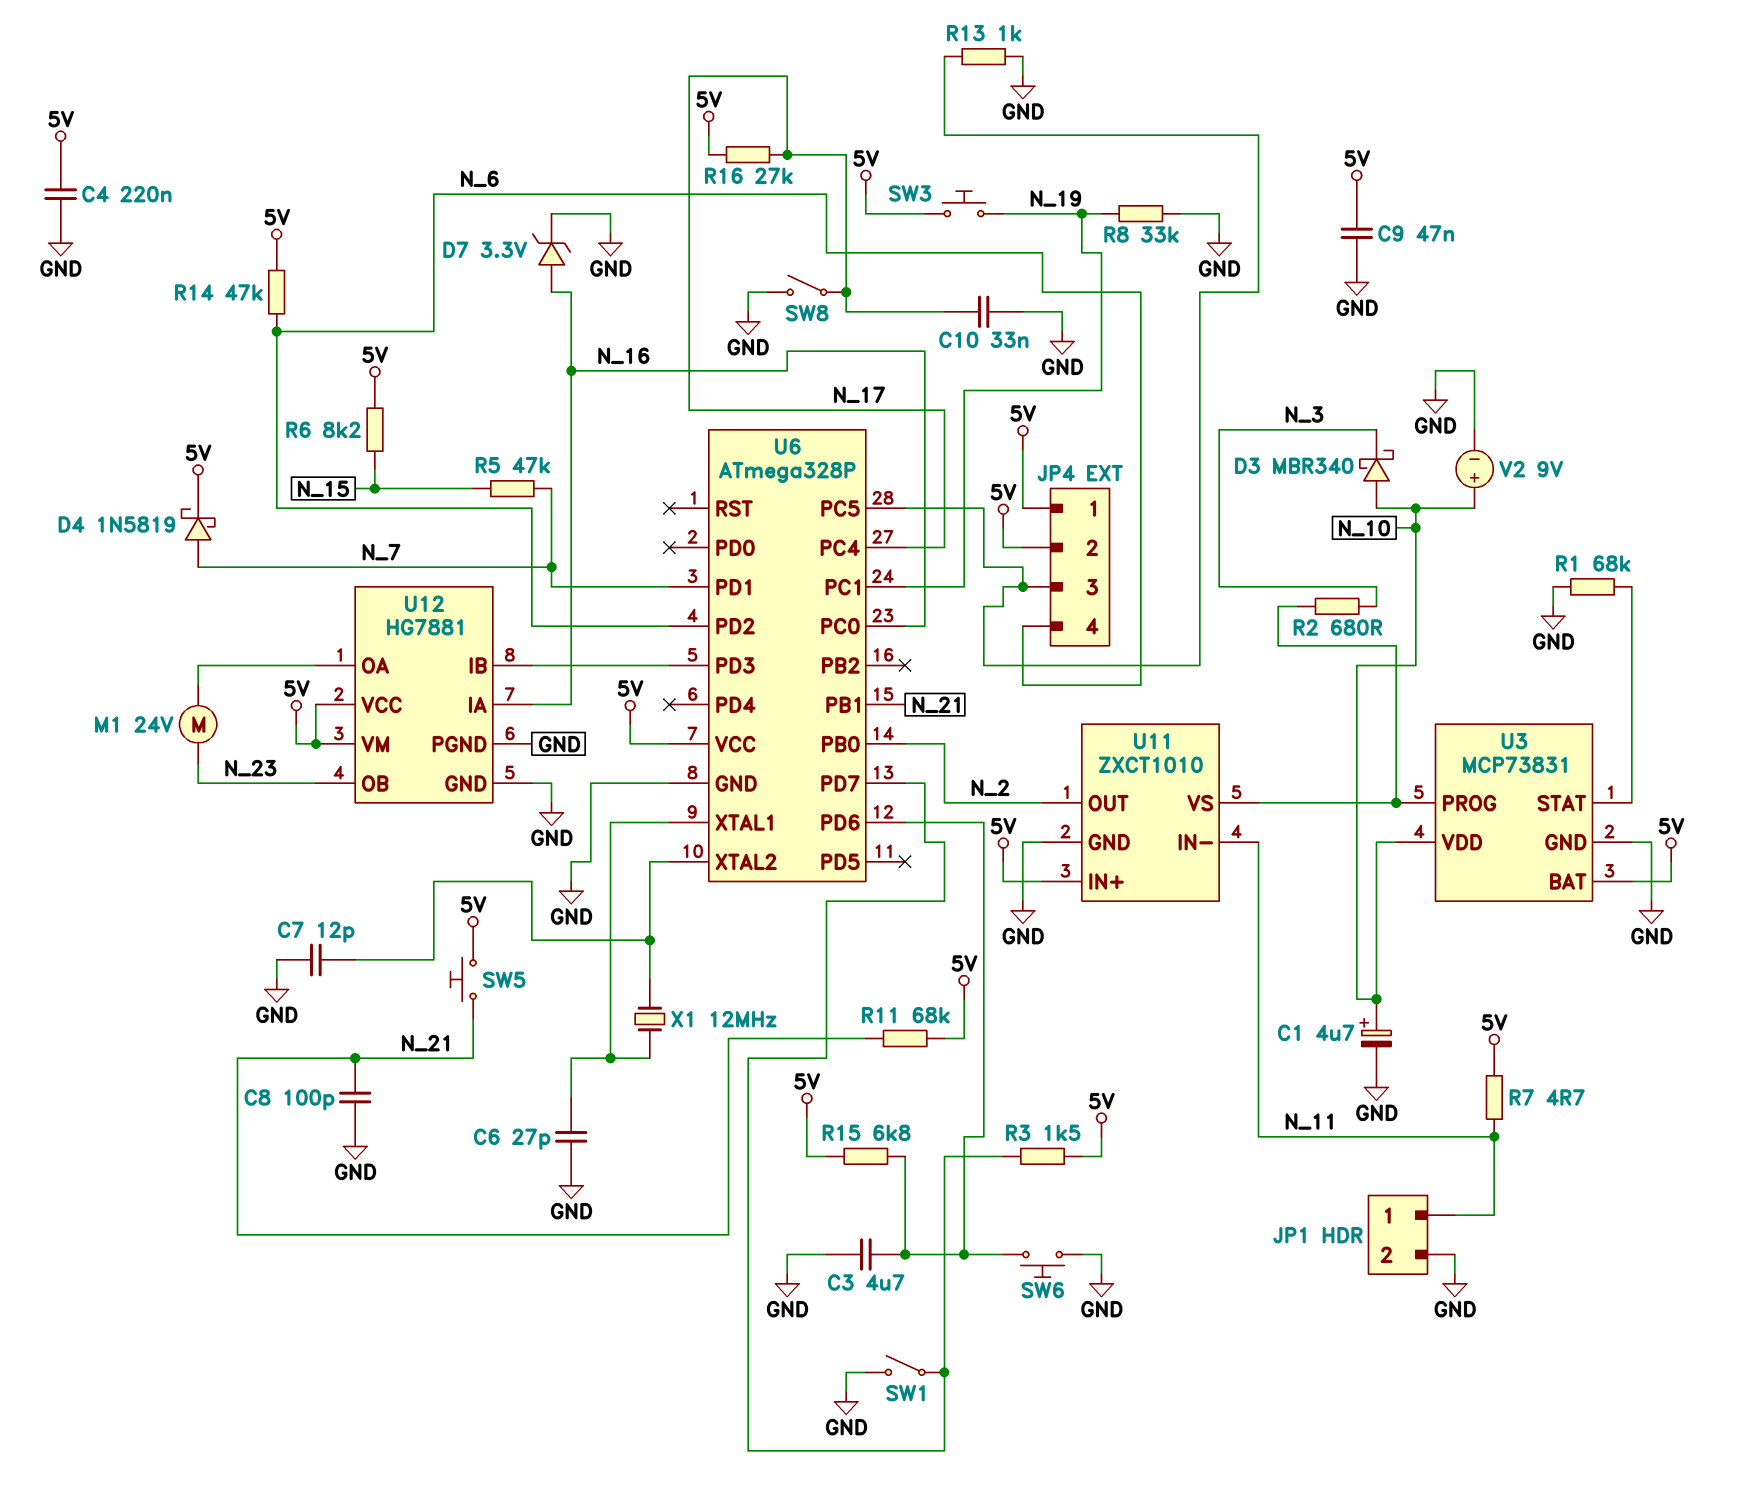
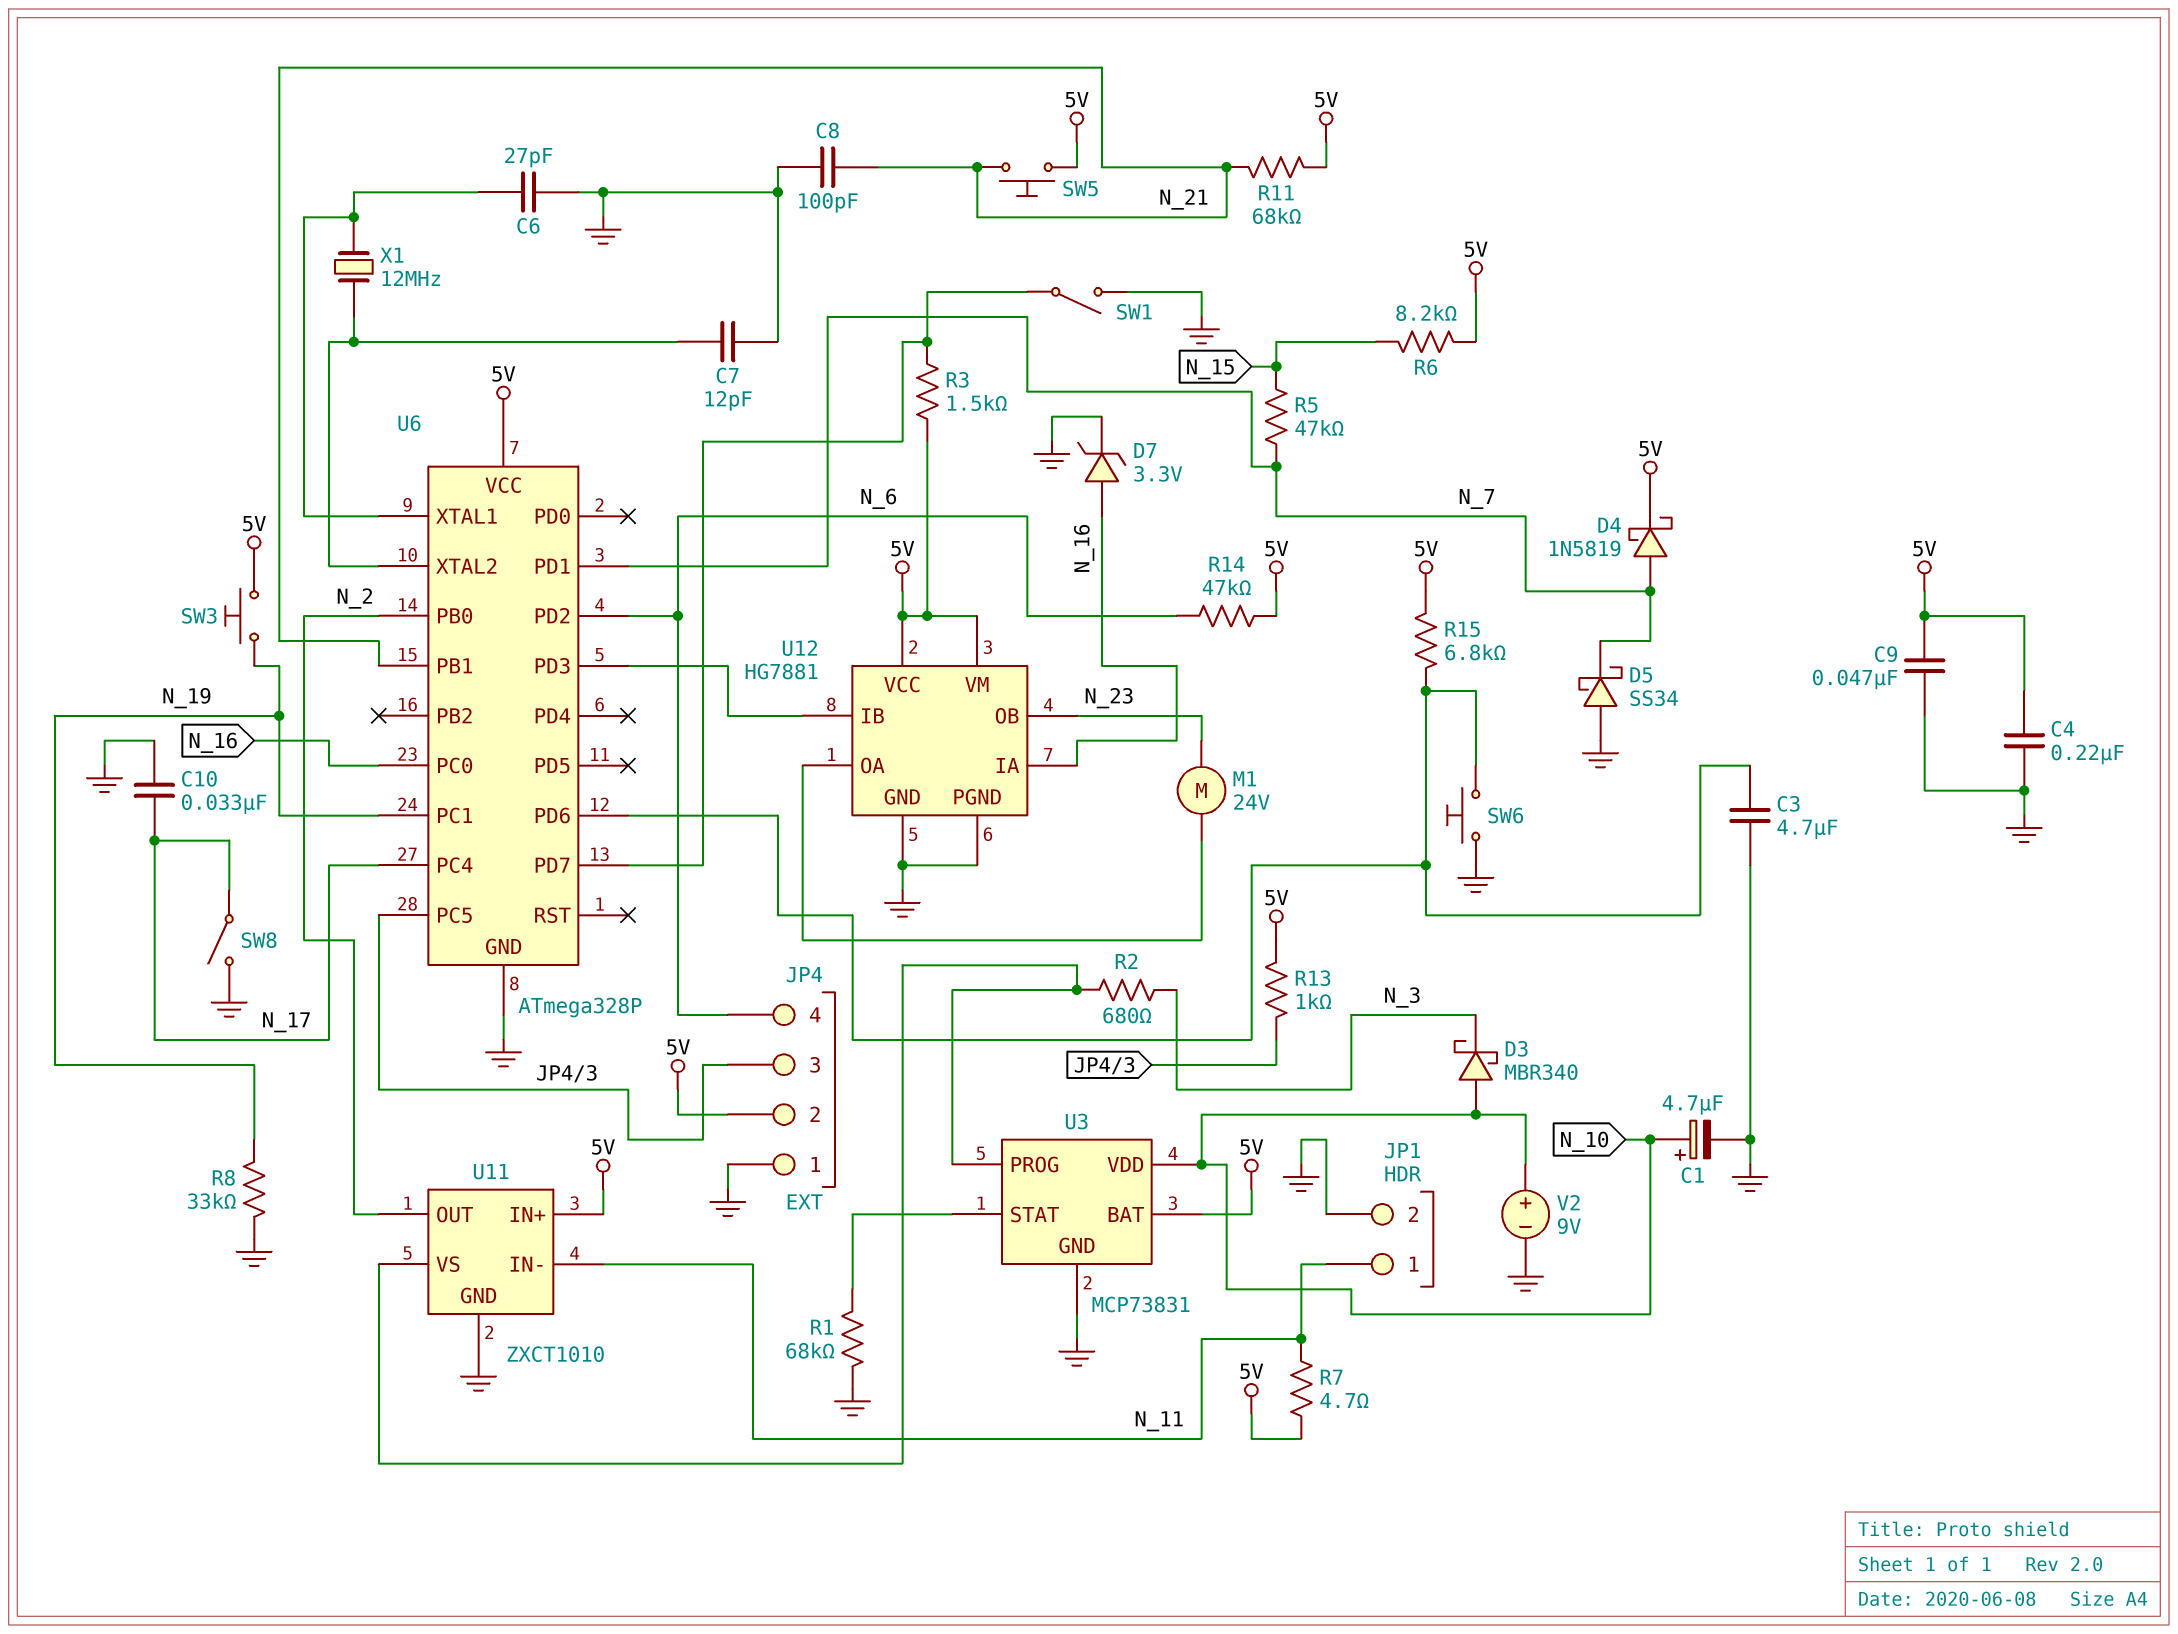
D5: none -> schottky SS34 (A GND, K N_7)
JP4 pin 1: 5V -> GND
R13: 1k (GND, JP4/3) -> 1k (5V, JP4/3)
R16: 27k (5V, N_17) -> none

